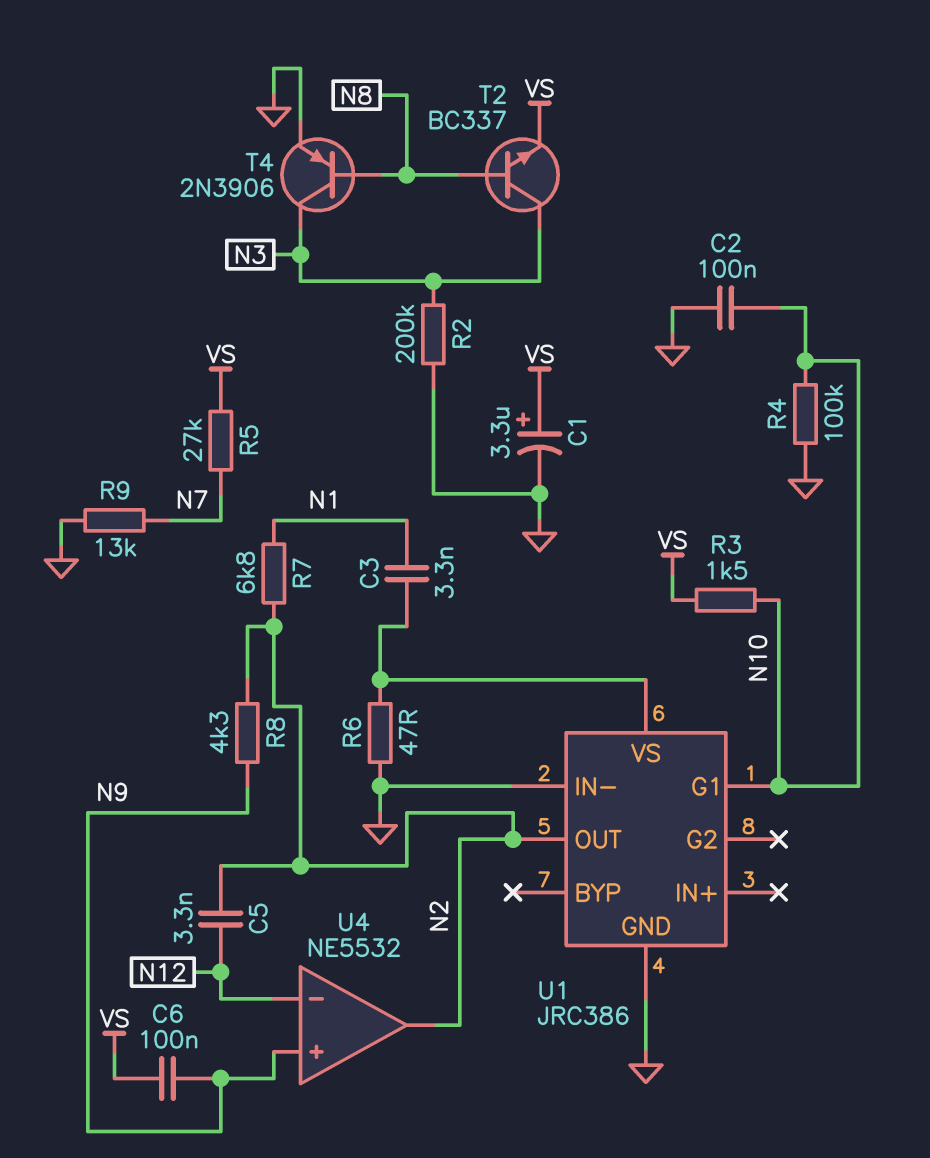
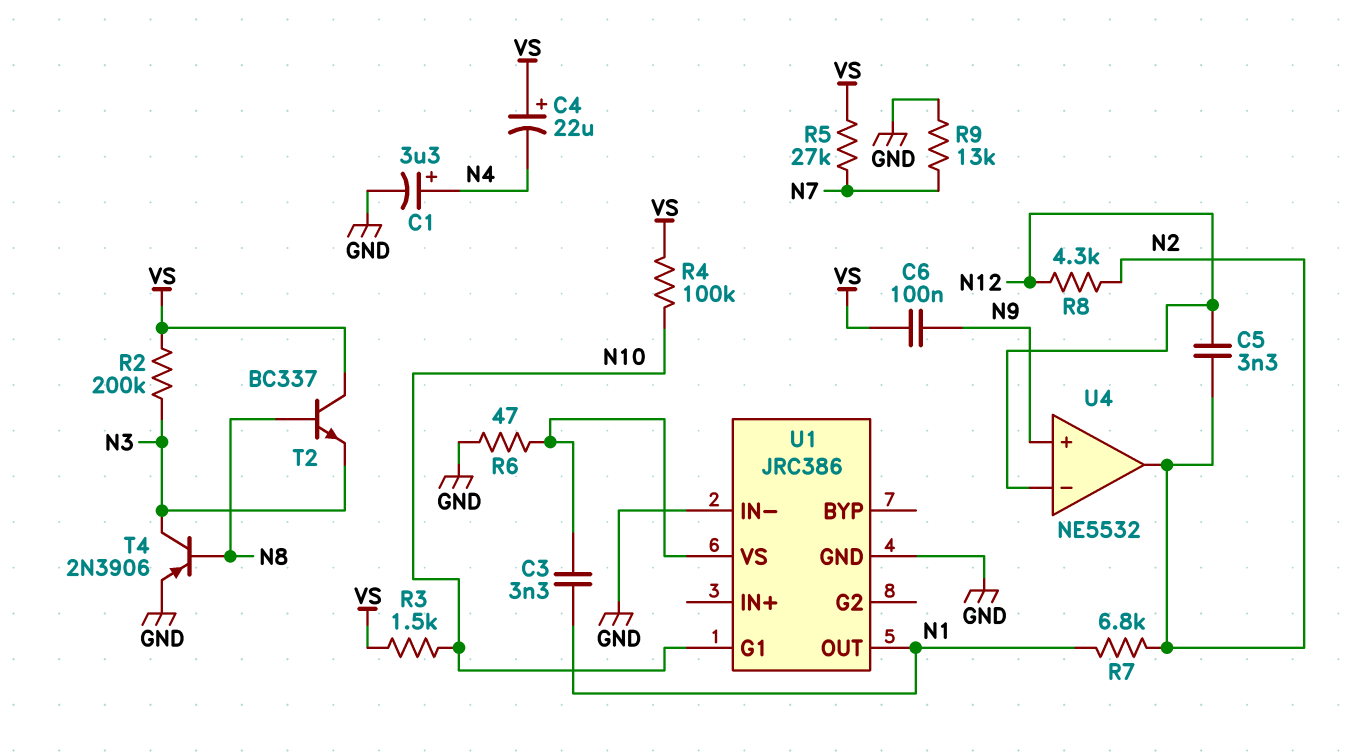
C1: 3.3uF (plus VS, minus GND) -> 3.3uF (plus N4, minus GND)
C2: 100nF (GND, N10) -> none
C4: none -> 22uF (plus VS, minus N4)
R2: 200k (GND, N3) -> 200k (N3, VS)
R4: 100k (GND, N10) -> 100k (N10, VS)
R8: 4.3k (N2, N9) -> 4.3k (N2, N12)
T2: NPN BC337 (B N8, C N3, E VS) -> NPN BC337 (B N8, C VS, E N3)
U1 pin OUT: N2 -> N1

